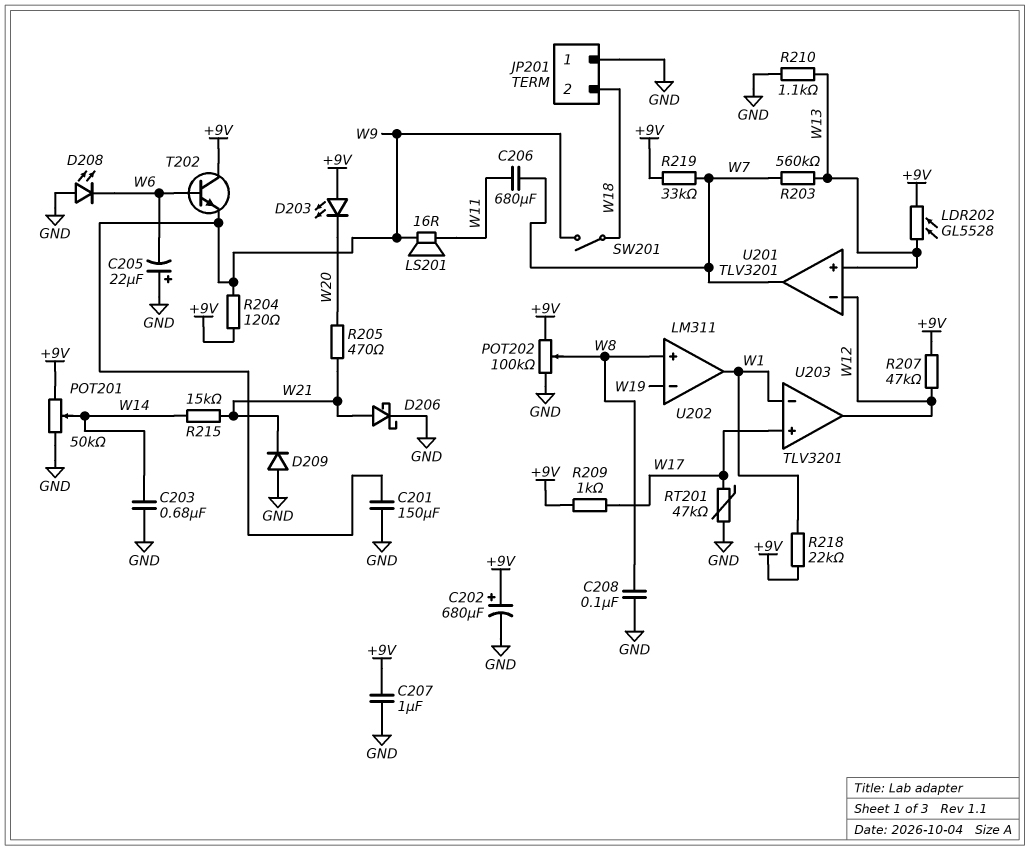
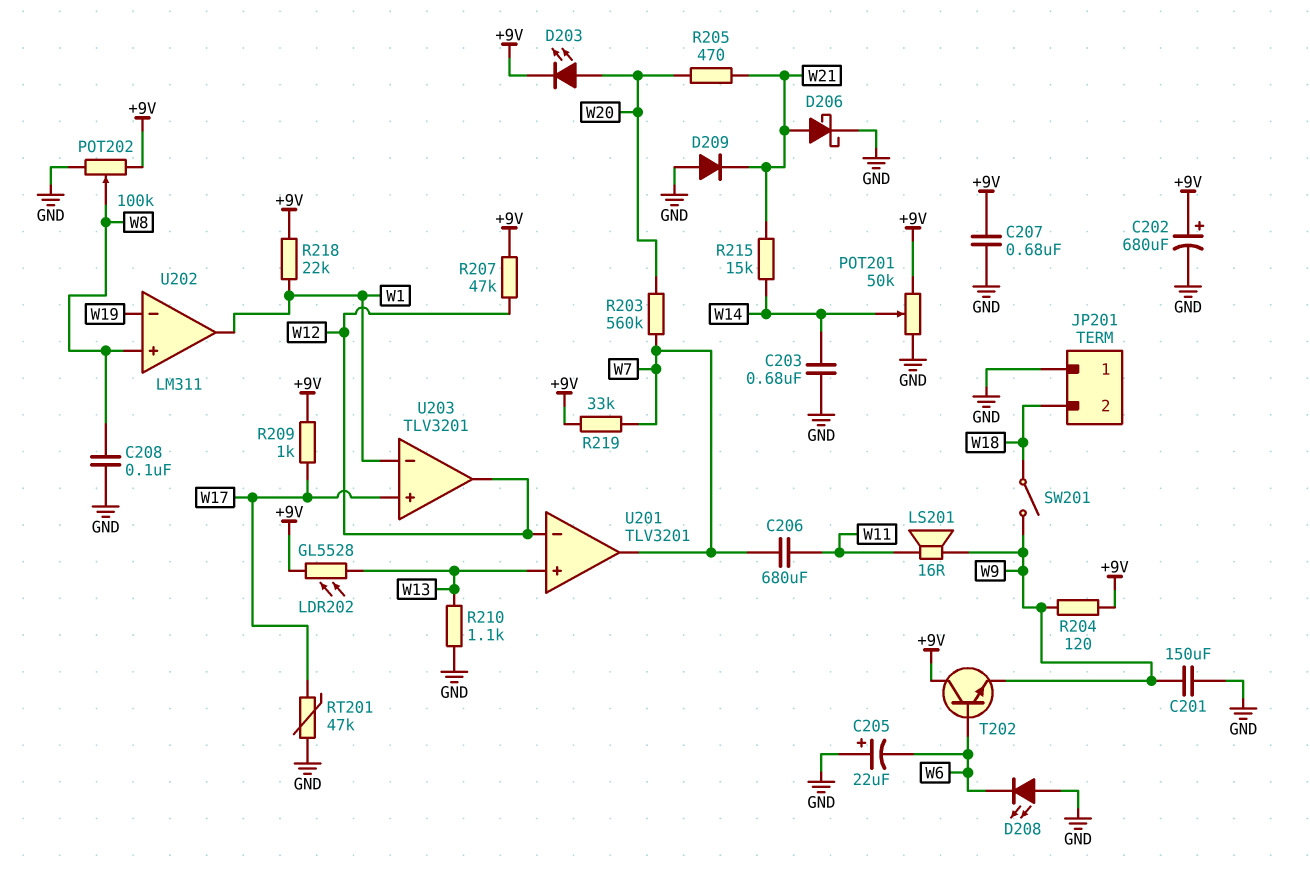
C207: 1uF (+9V, GND) -> 680nF (+9V, GND)
D203: LED (A +9V, K W20) -> LED (A W20, K +9V)
R203: 560k (W7, W13) -> 560k (W7, W20)

